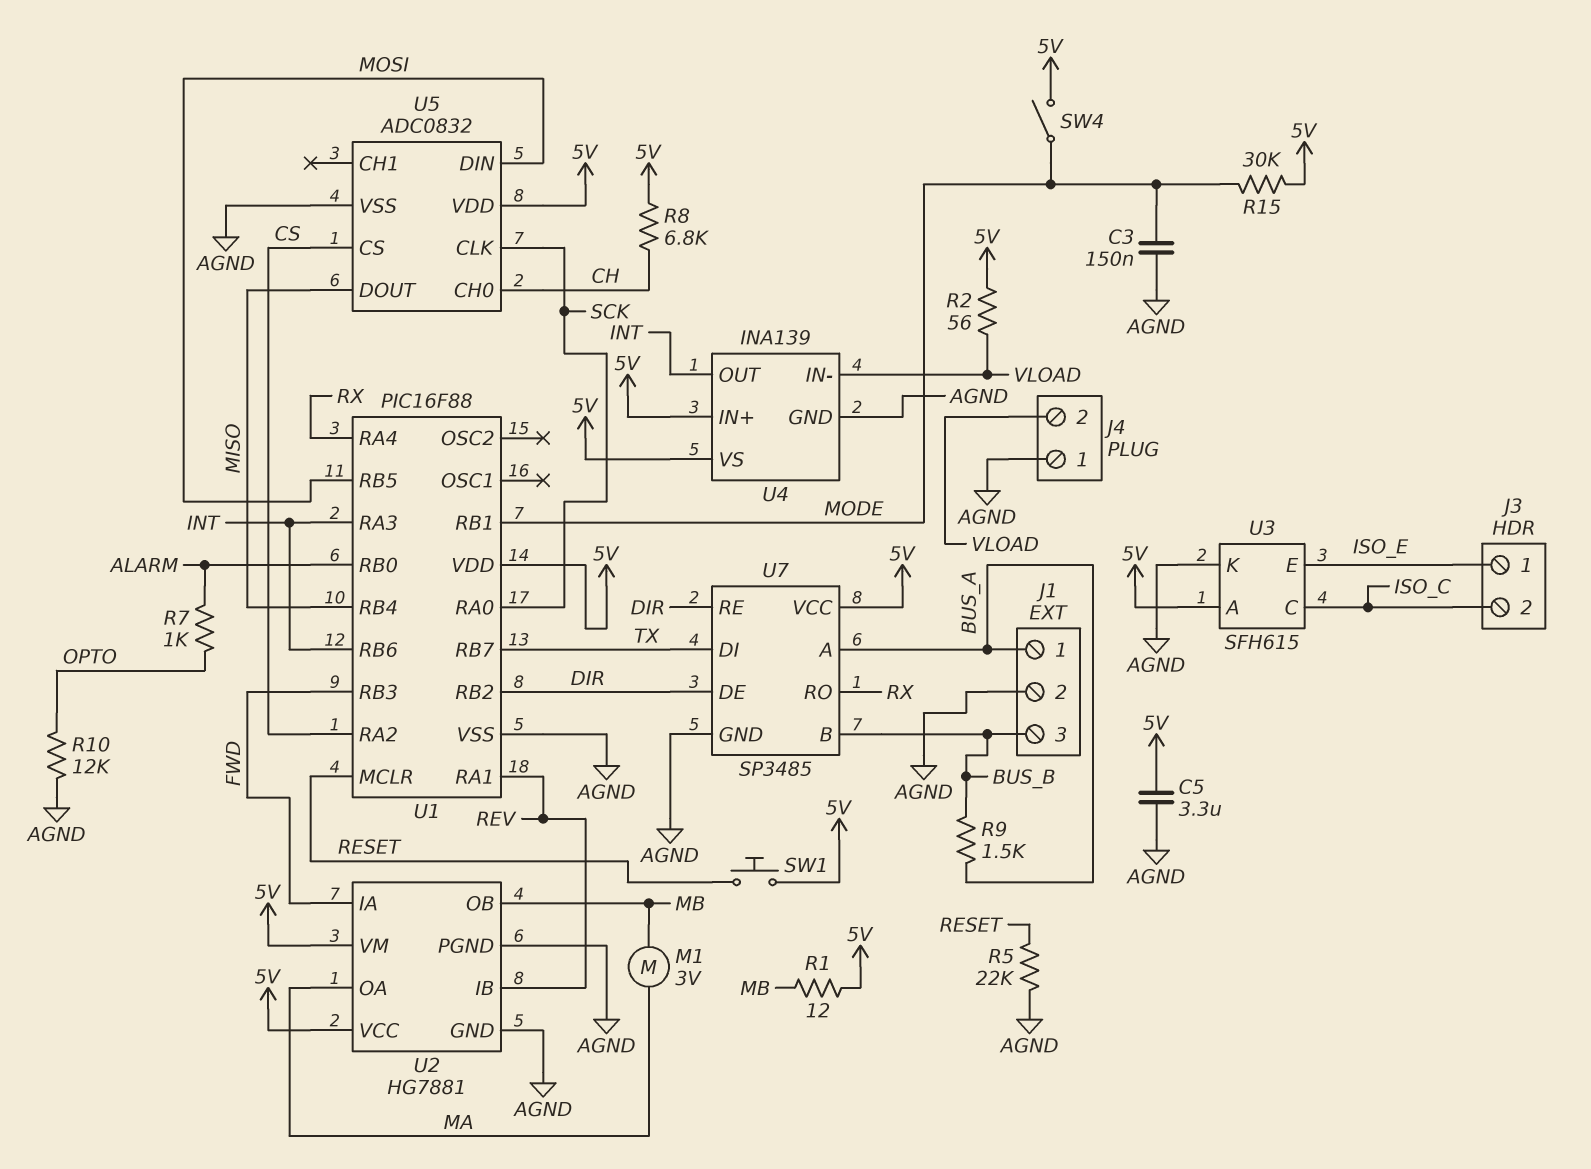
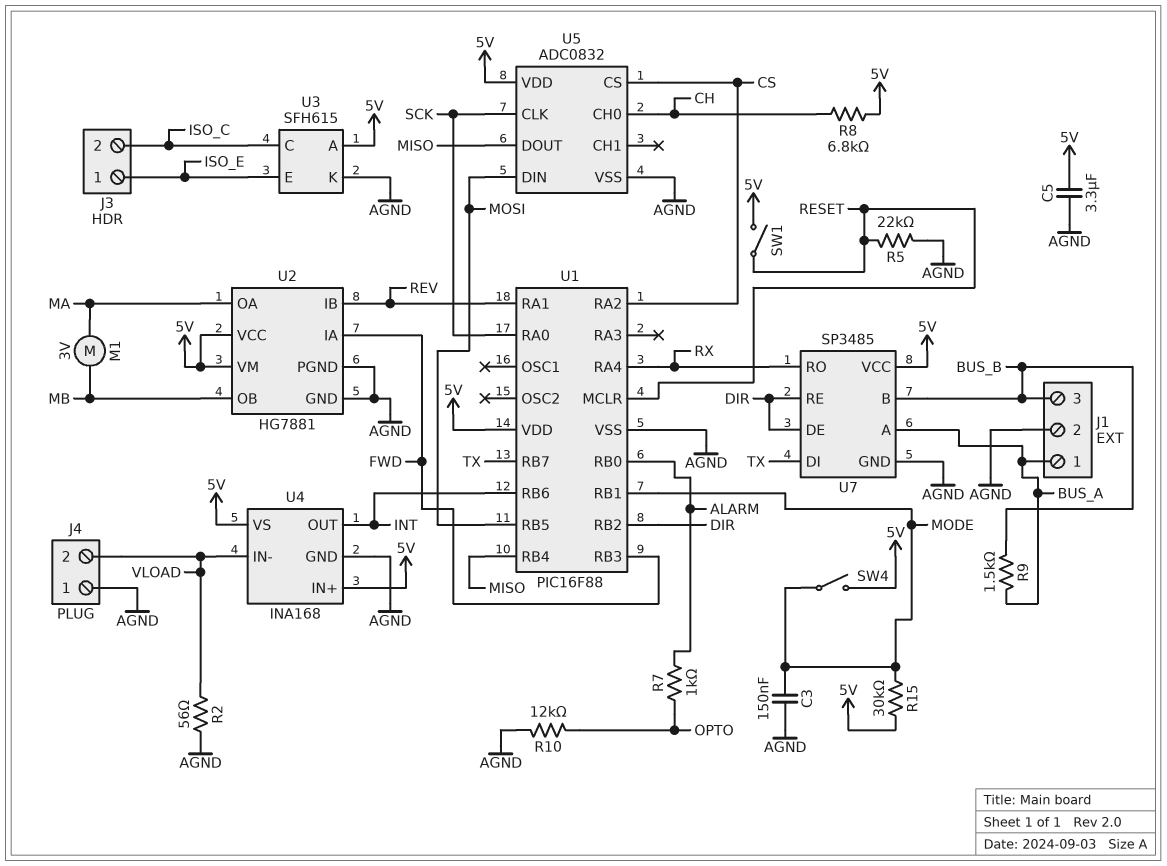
R1: 12 (5V, MB) -> none
R2: 56 (5V, VLOAD) -> 56 (AGND, VLOAD)
SW1: button (5V, RESET) -> switch (5V, RESET)
U1 pin RA3: INT -> none
U4: INA139 -> INA168

